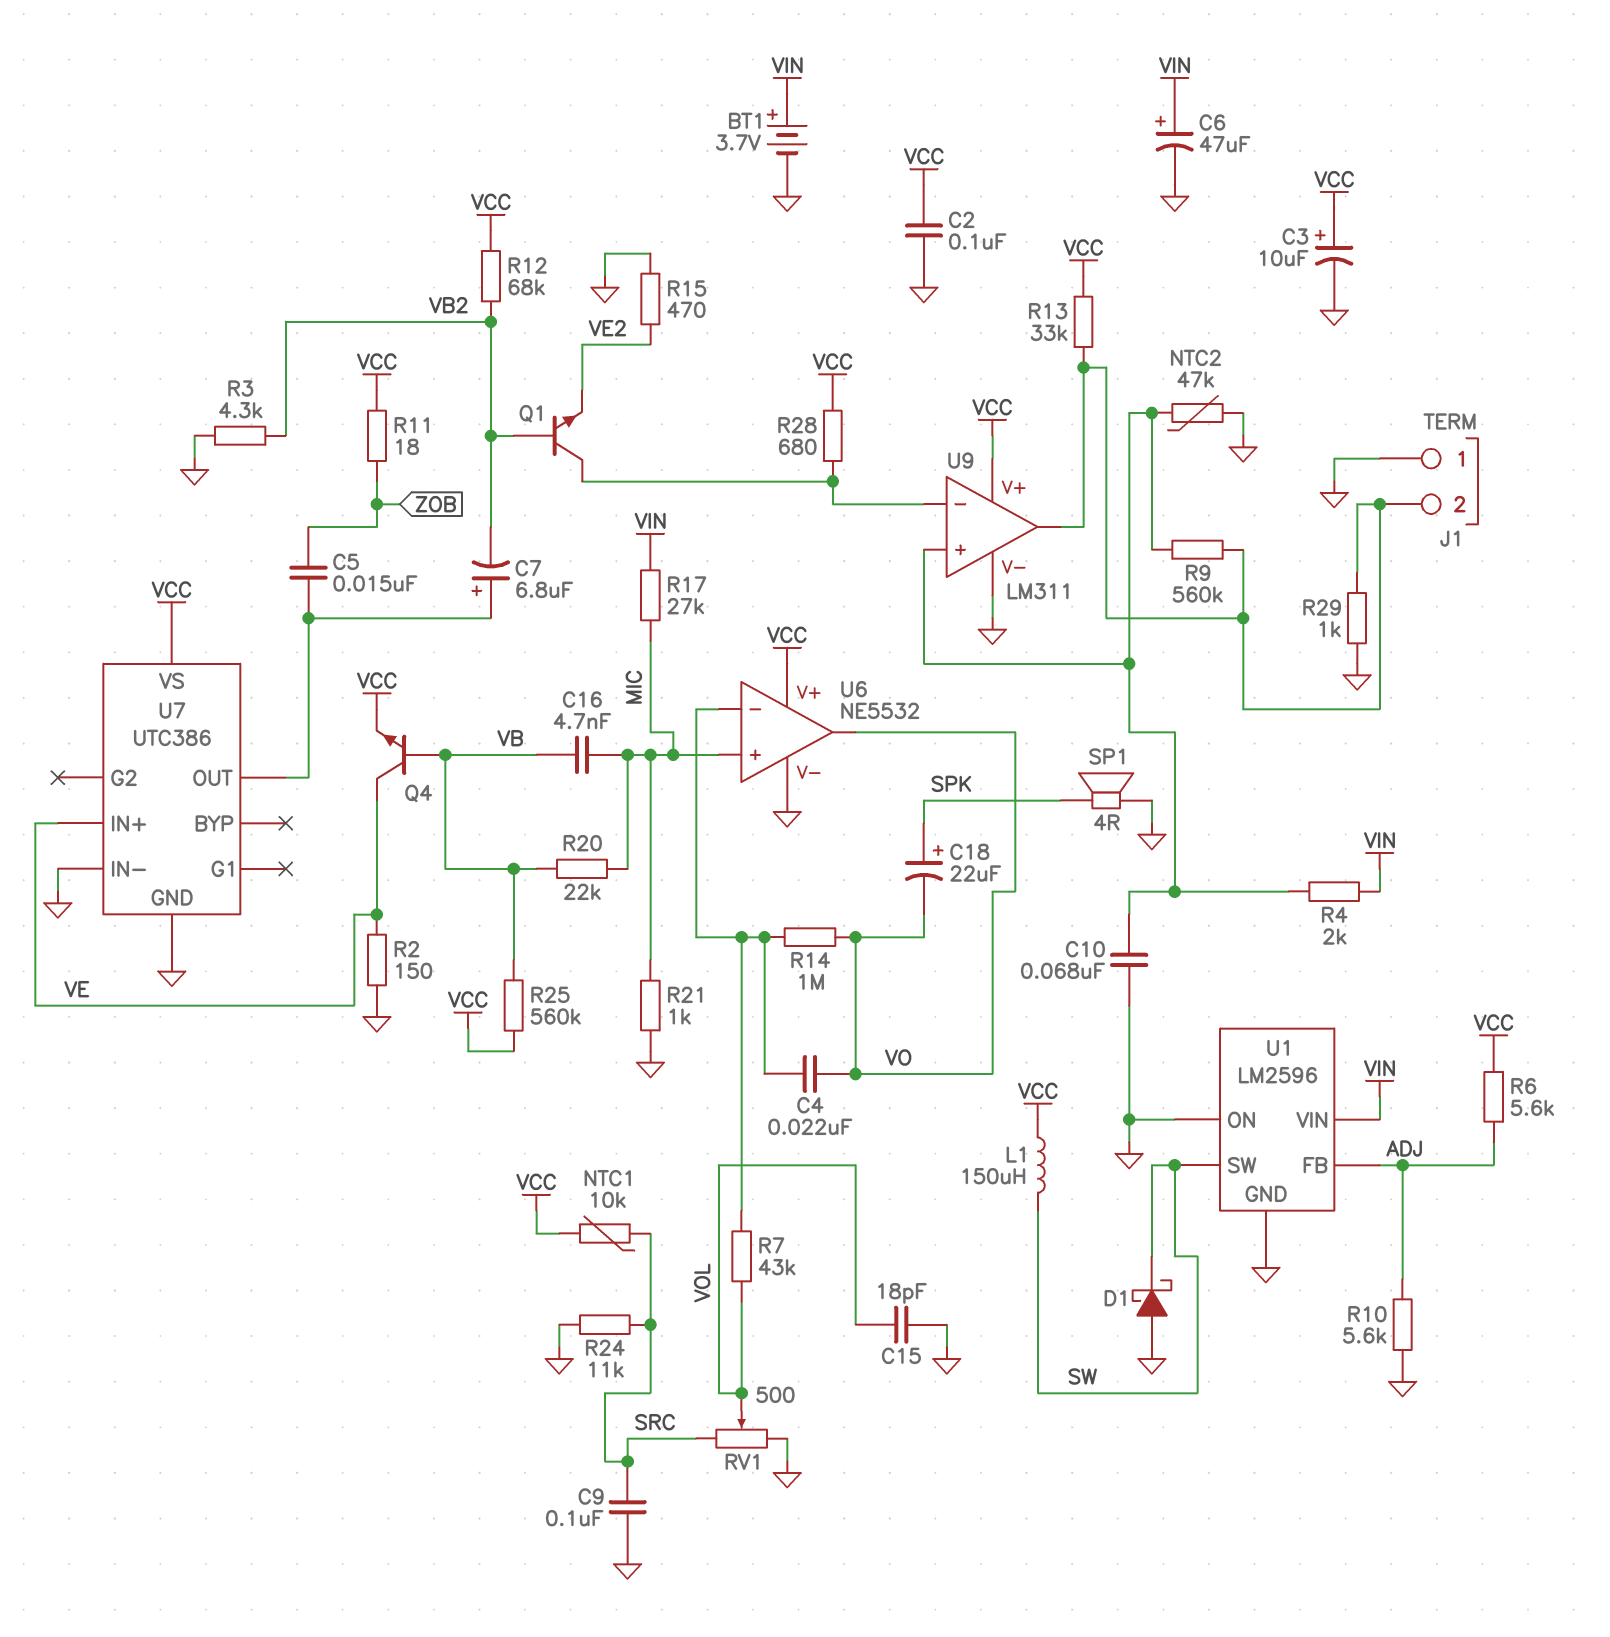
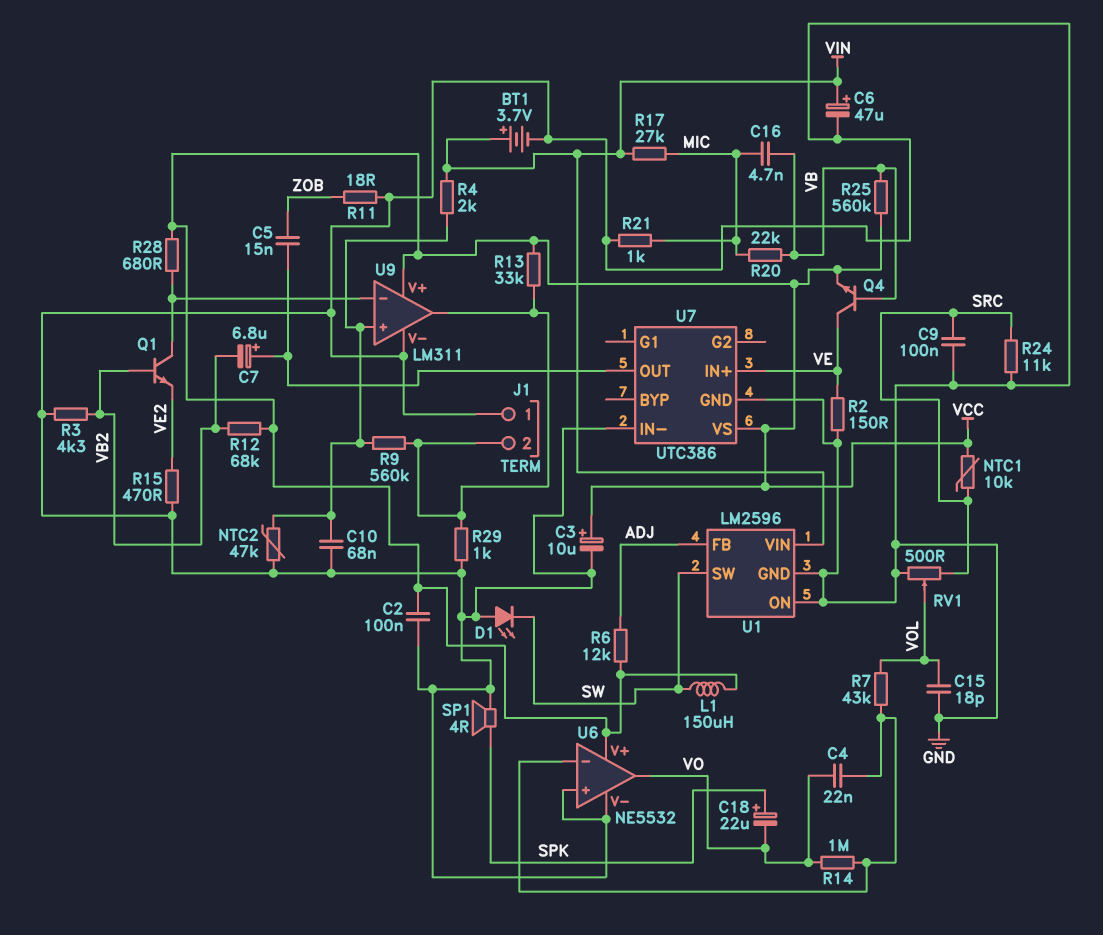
D1: schottky (A GND, K SW) -> LED (A GND, K SW)
R6: 5.6k (ADJ, VCC) -> 12k (ADJ, VCC)
R10: 5.6k (ADJ, GND) -> none
R11: 18 (VCC, ZOB) -> 18 (GND, ZOB)
U6 pin in+: MIC -> GND

